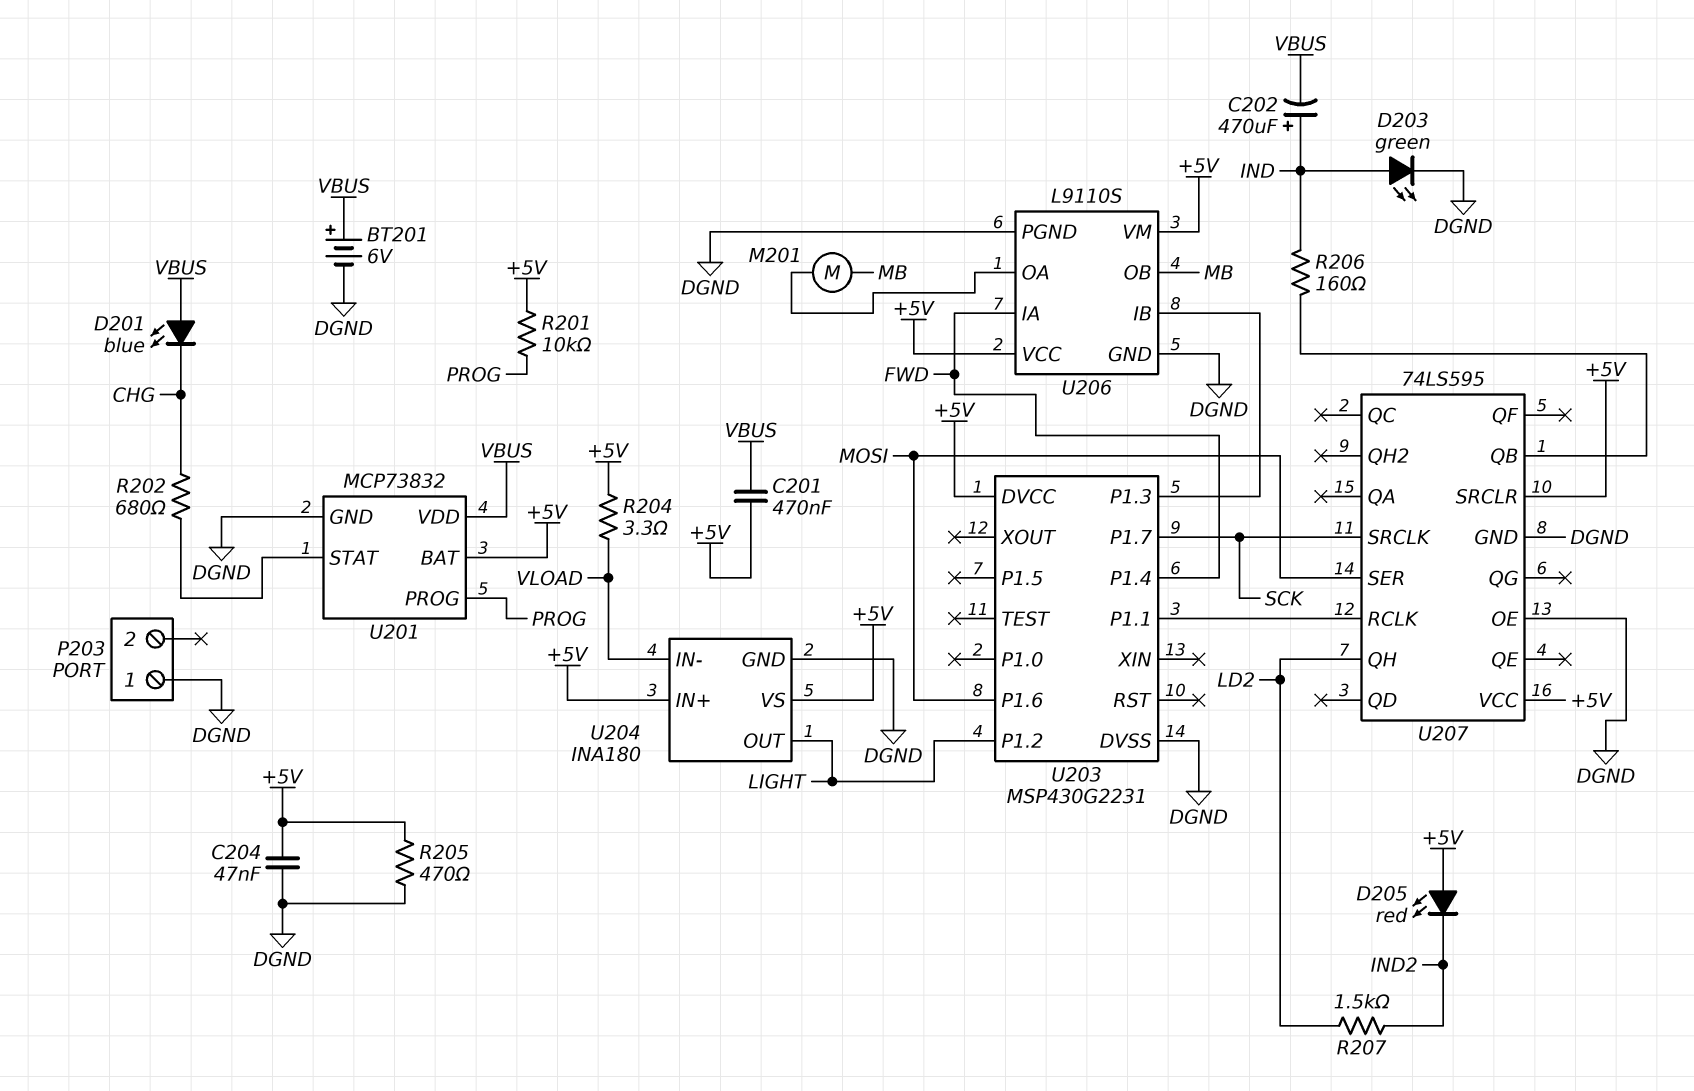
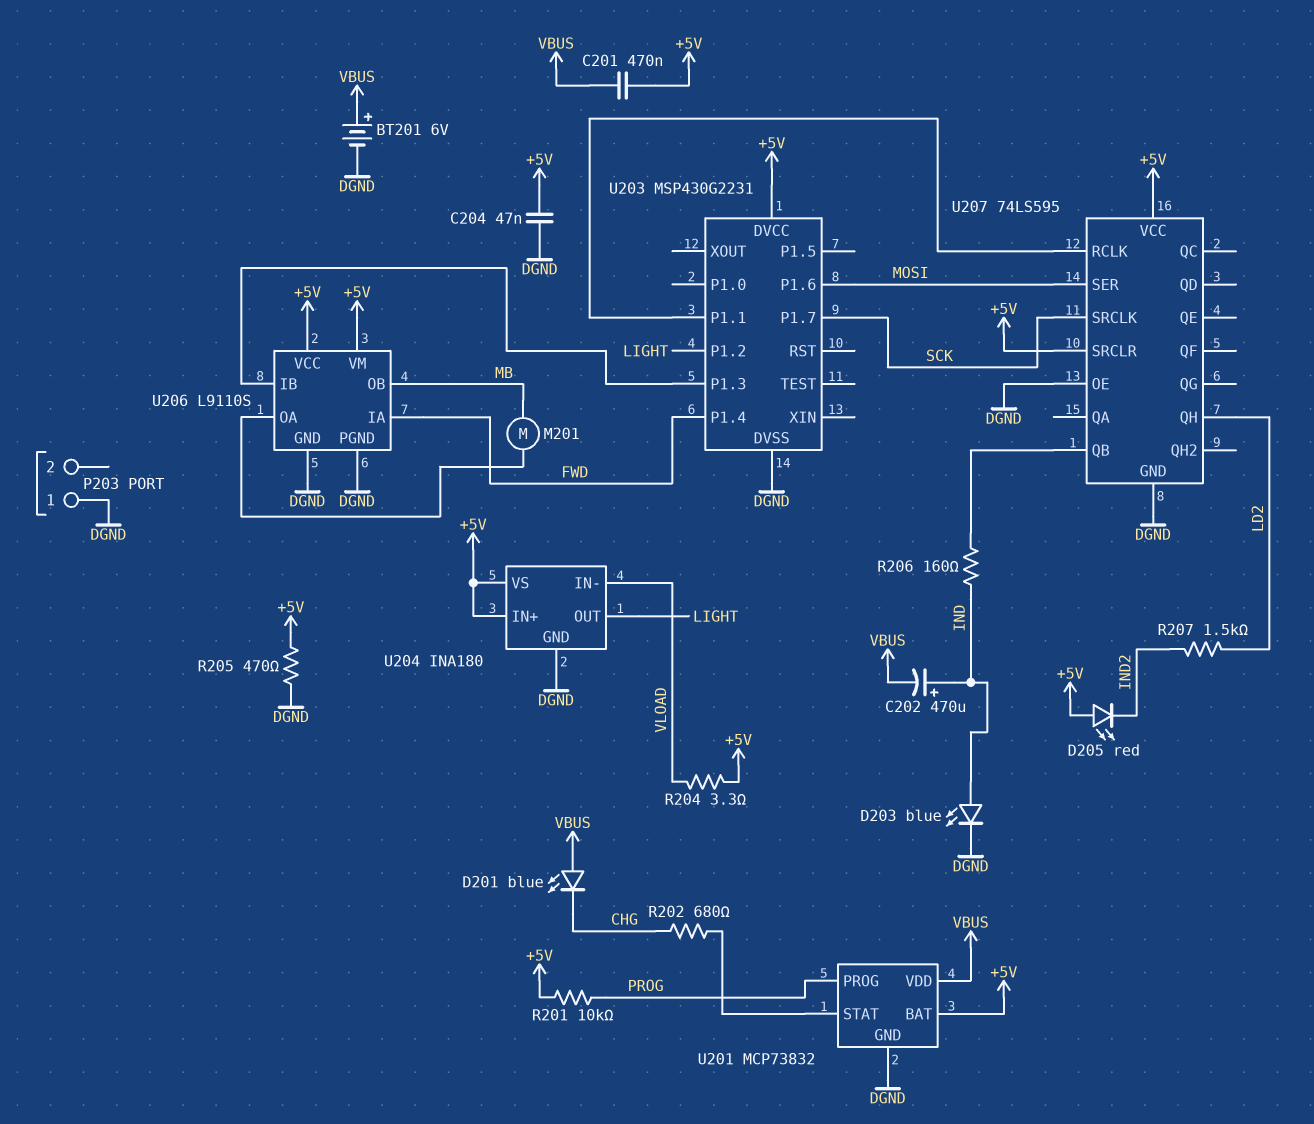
D203: LED green (A IND, K DGND) -> LED blue (A IND, K DGND)

